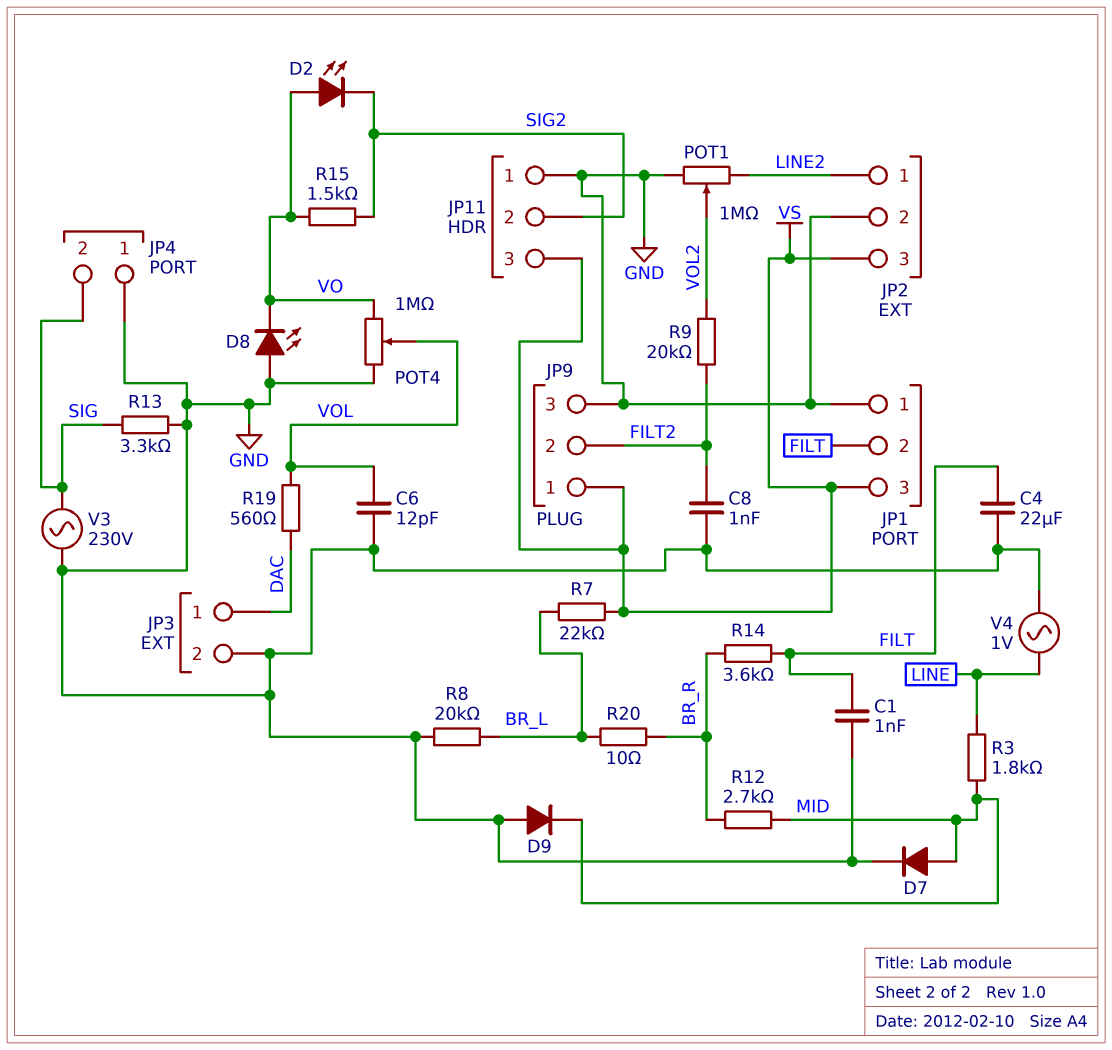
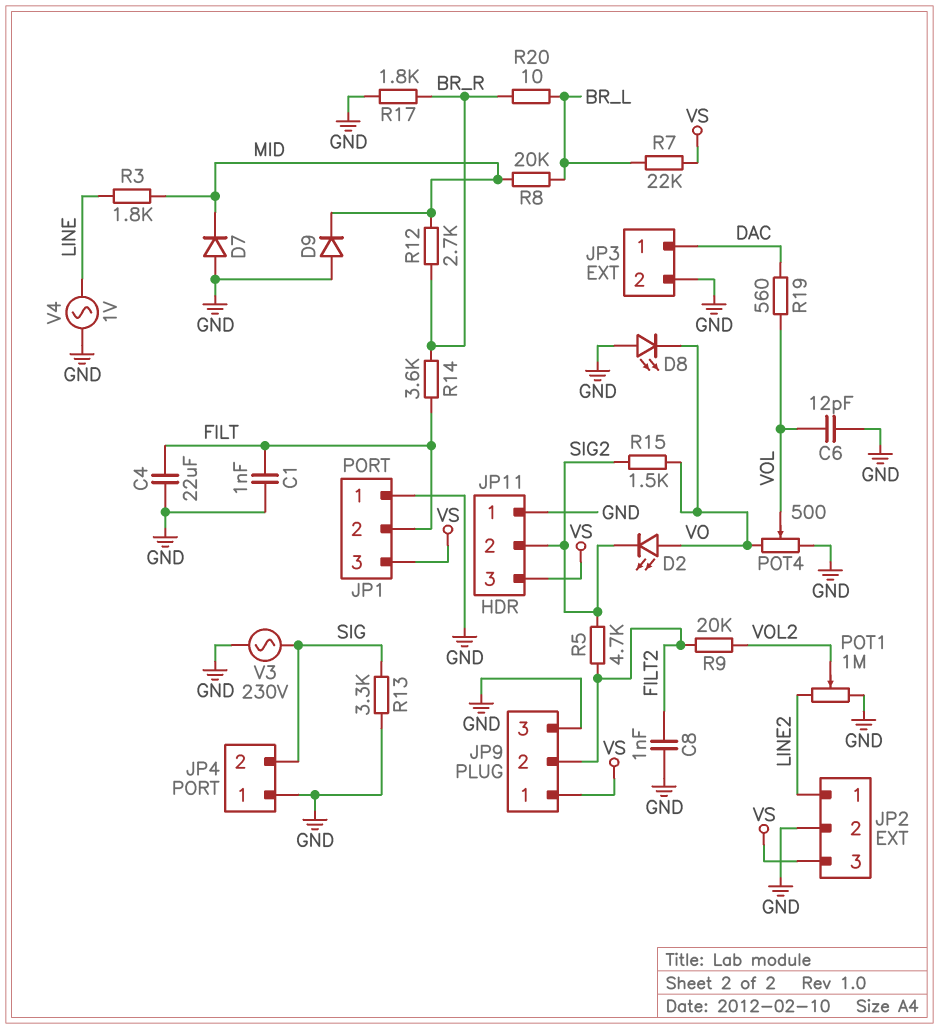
D7: diode (A MID, K GND) -> diode (A GND, K MID)
POT4: 1M (GND, VO, wiper VOL) -> 500 (GND, VO, wiper VOL)
R5: none -> 4.7k (FILT2, SIG2)
R8: 20k (BR_L, GND) -> 20k (BR_L, MID)
R17: none -> 1.8k (BR_R, GND)

